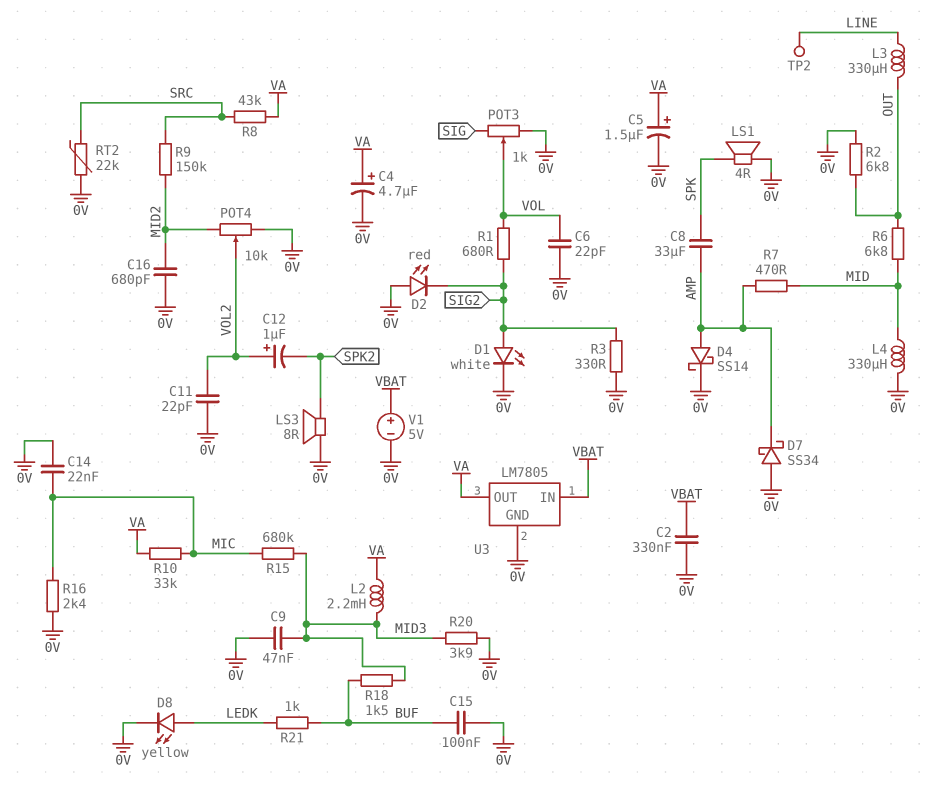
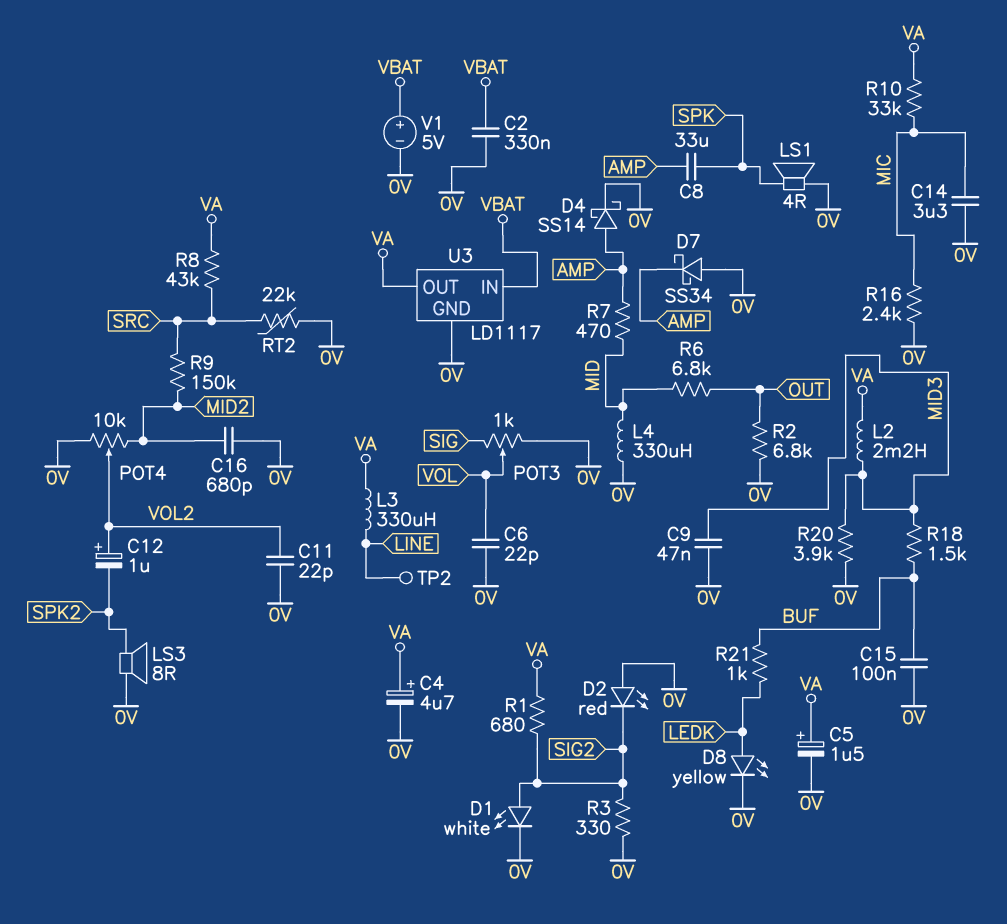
C14: 22nF (0V, MIC) -> 3.3uF (0V, MIC)
L3: 330uH (LINE, OUT) -> 330uH (LINE, VA)
R1: 680 (SIG2, VOL) -> 680 (SIG2, VA)
R15: 680k (MIC, MID3) -> none
U3: LM7805 -> LD1117

